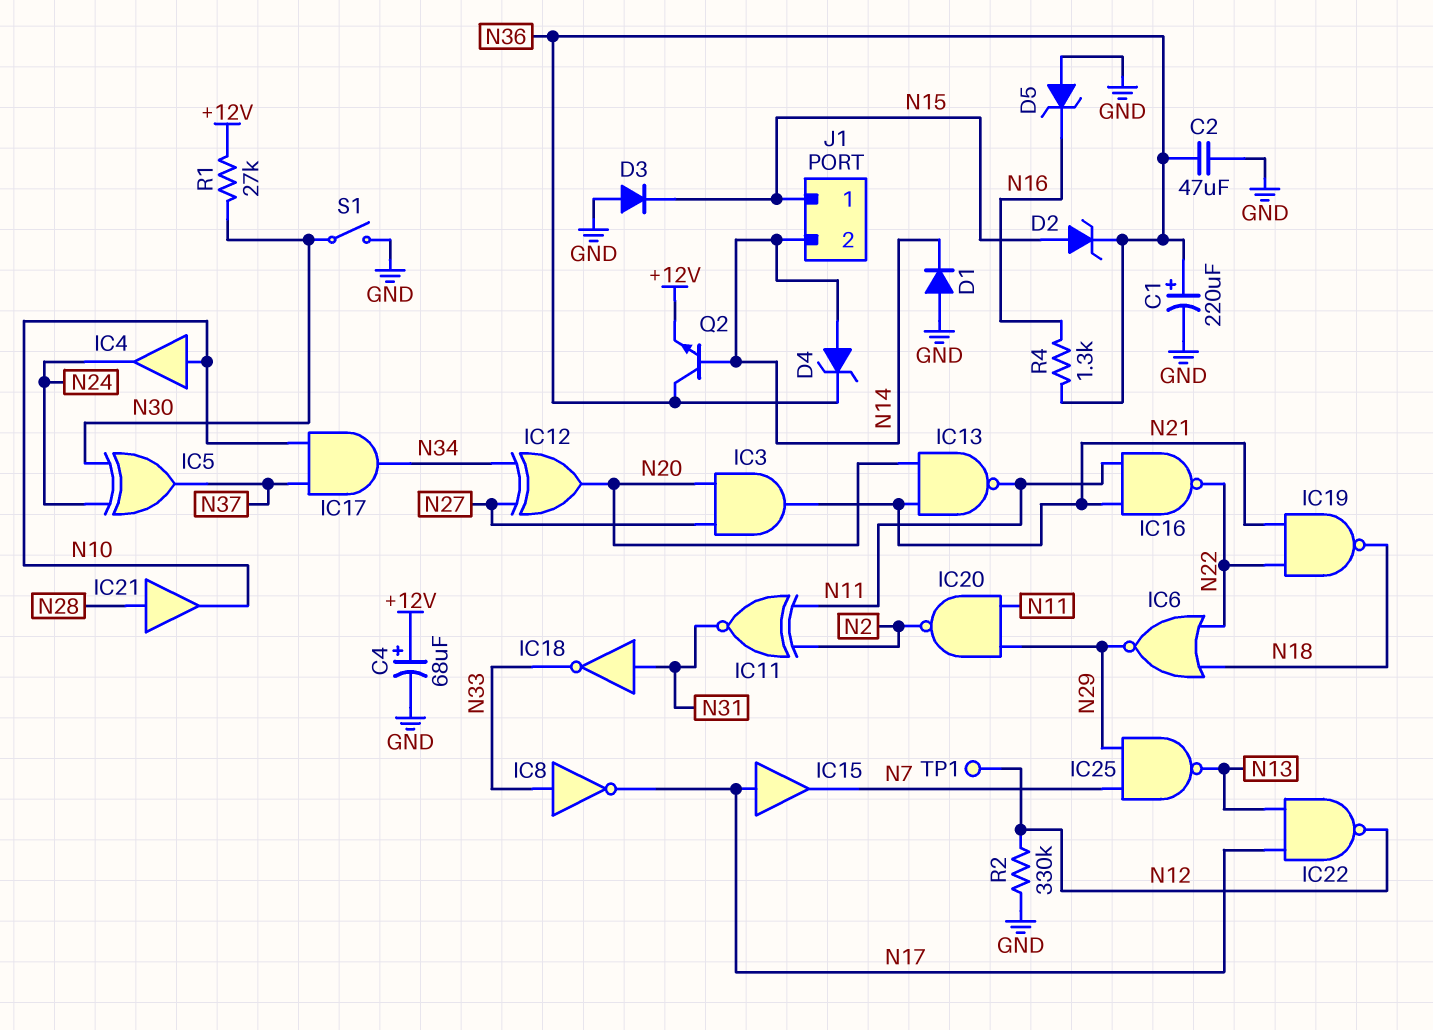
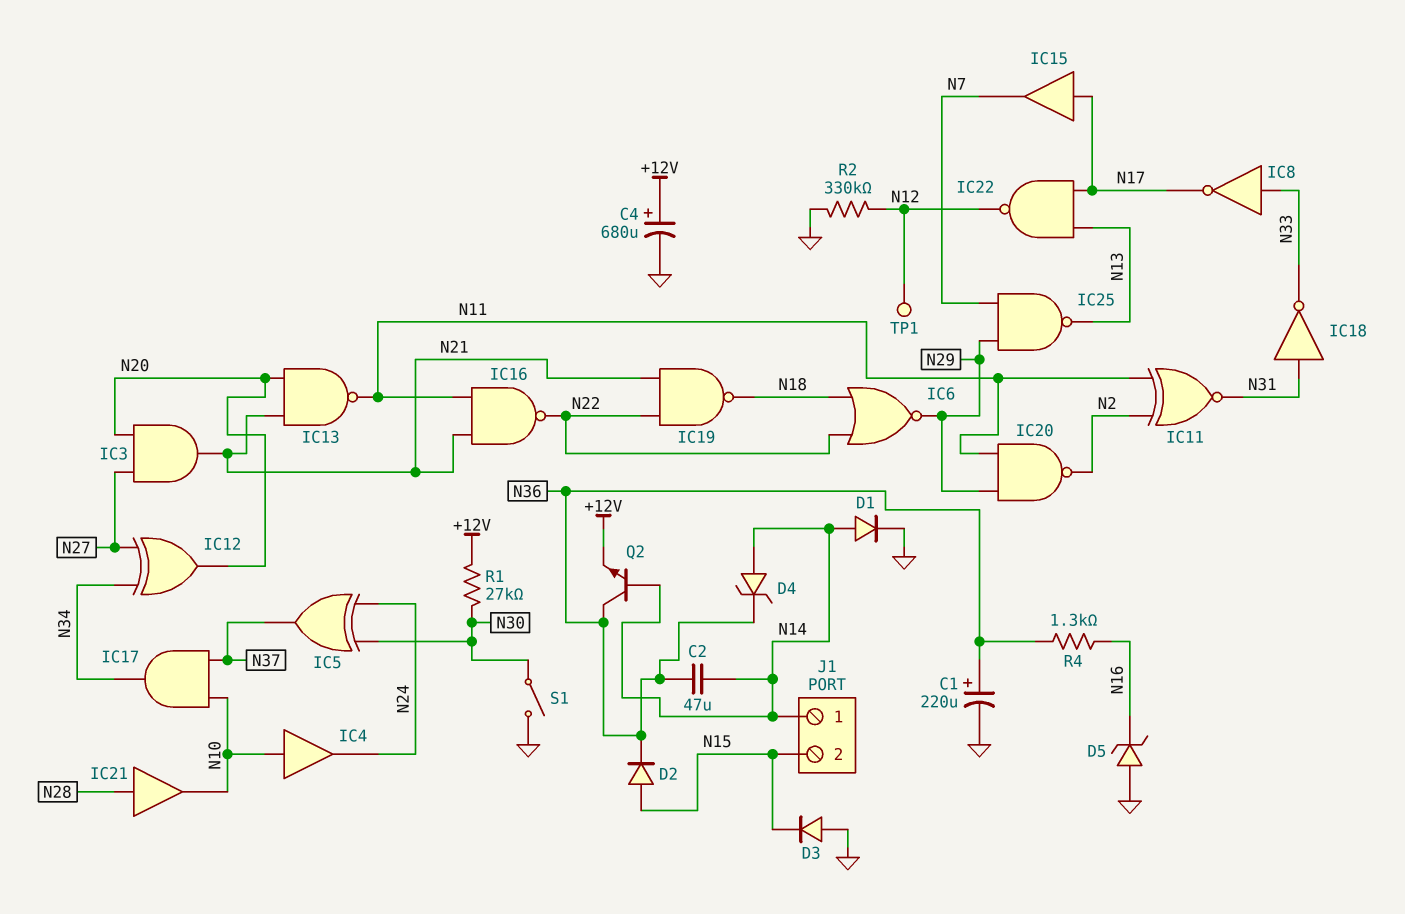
C2: 47uF (GND, N36) -> 47uF (N14, N36)
C4: 68uF (plus +12V, minus GND) -> 680uF (plus +12V, minus GND)
D1: diode (A GND, K N14) -> diode (A N14, K GND)
D2: zener (A N15, K N36) -> diode (A N15, K N36)
J1 pin 1: N15 -> N14
J1 pin 2: N14 -> N15

